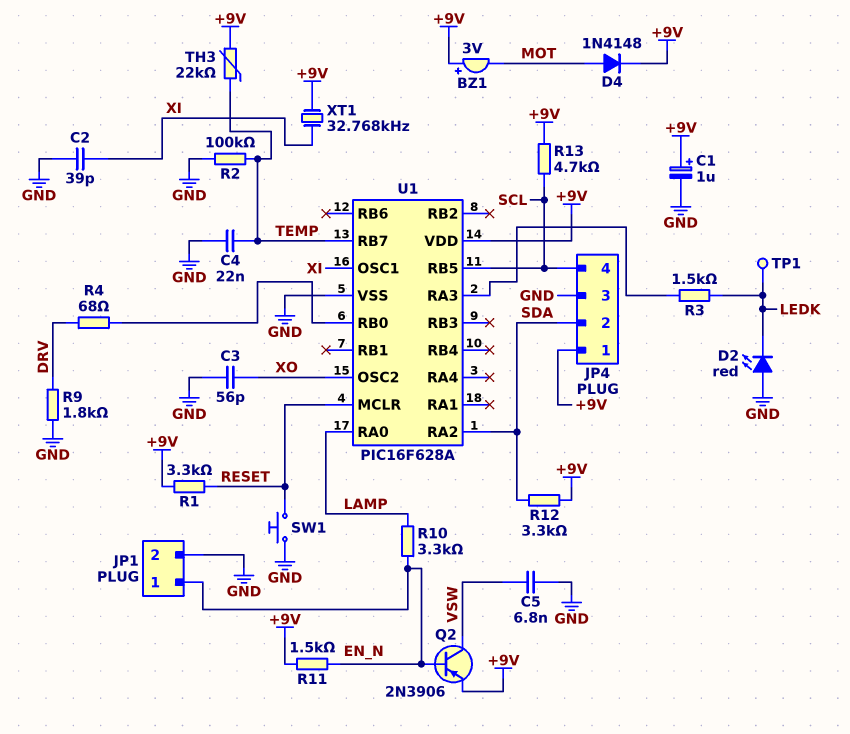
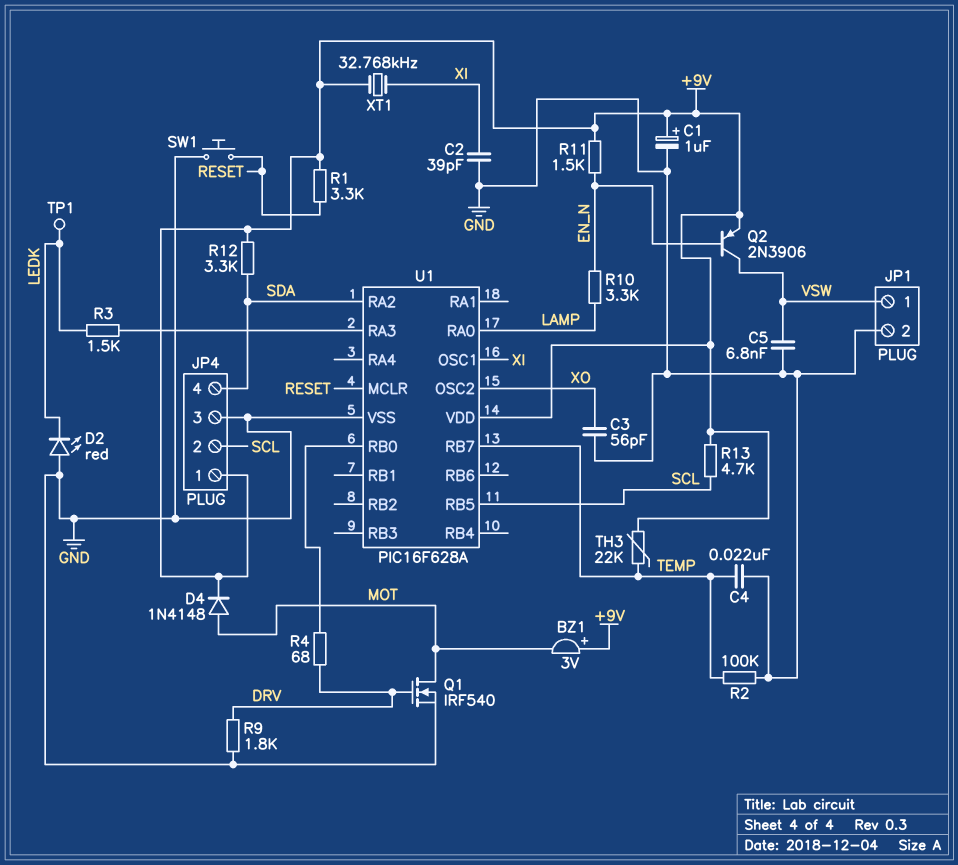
JP1 pin 1: EN_N -> VSW
JP4 pin 2: SDA -> SCL
JP4 pin 4: SCL -> SDA
Q1: none -> NMOS IRF540 (G DRV, D MOT, S GND)

